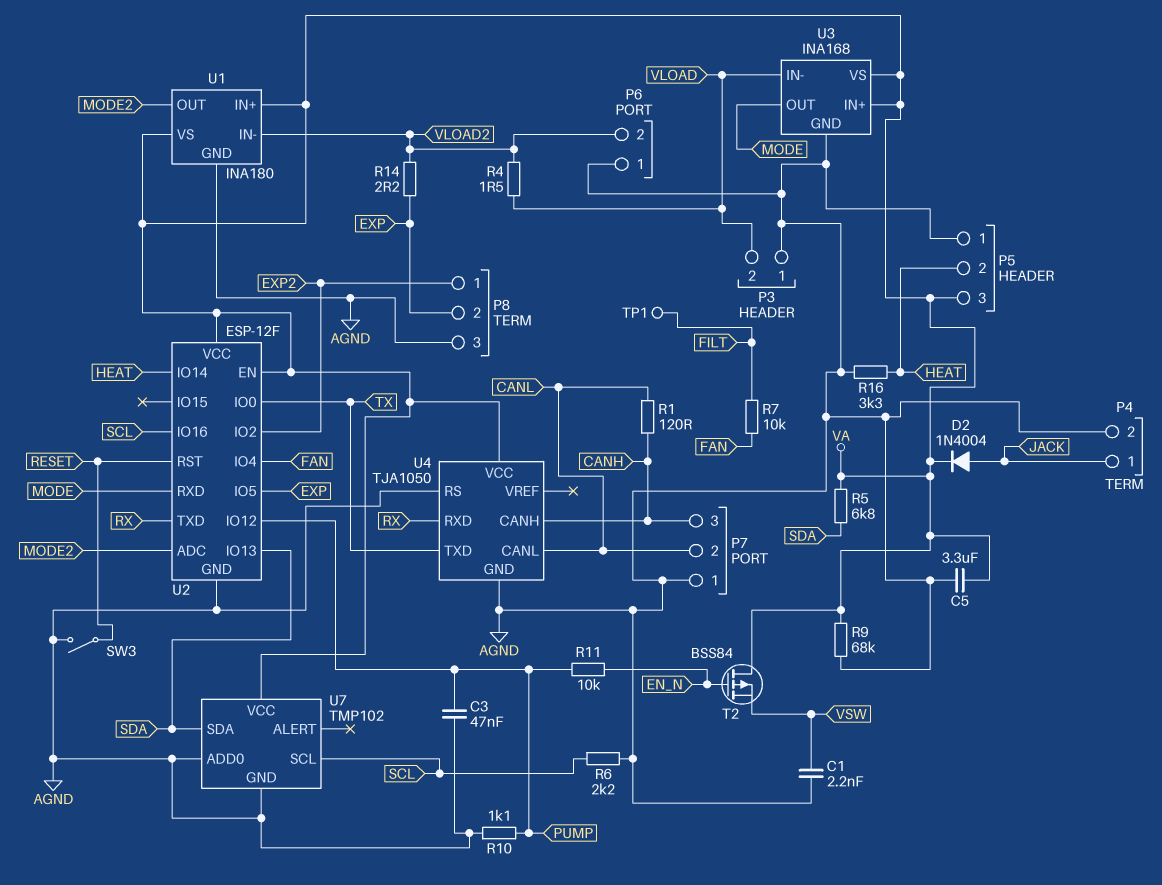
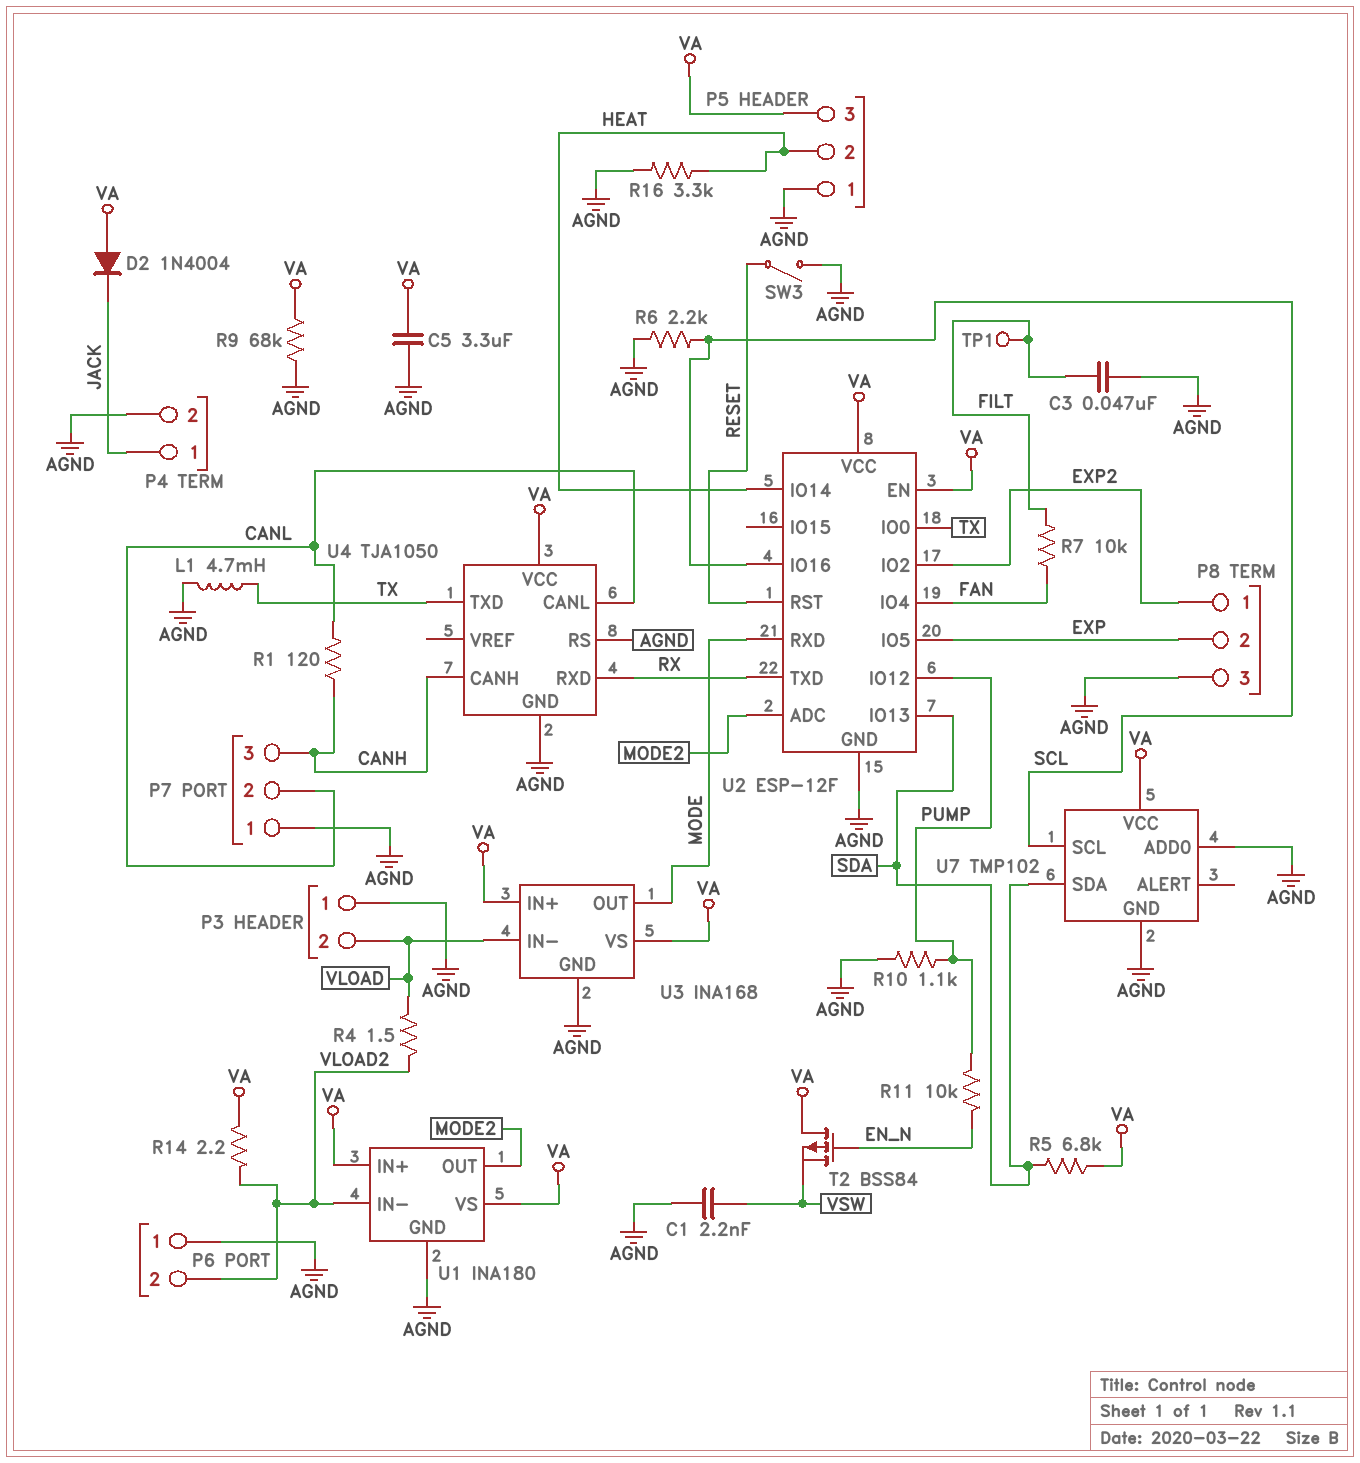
C3: 47nF (AGND, PUMP) -> 47nF (AGND, FILT)
D2: diode 1N4004 (A JACK, K VA) -> diode 1N4004 (A VA, K JACK)
L1: none -> 4.7mH (AGND, TX)
R14: 2.2 (EXP, VLOAD2) -> 2.2 (VA, VLOAD2)

